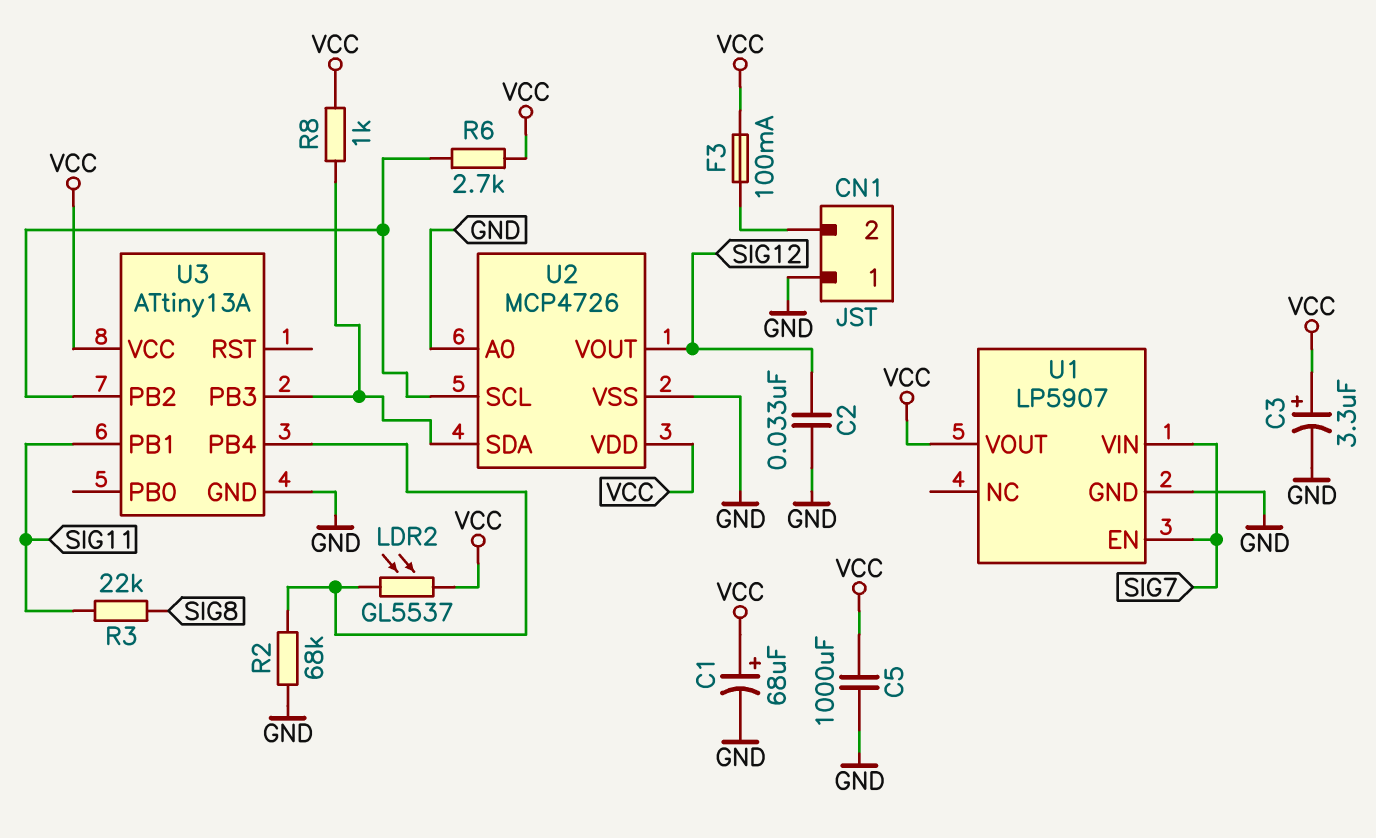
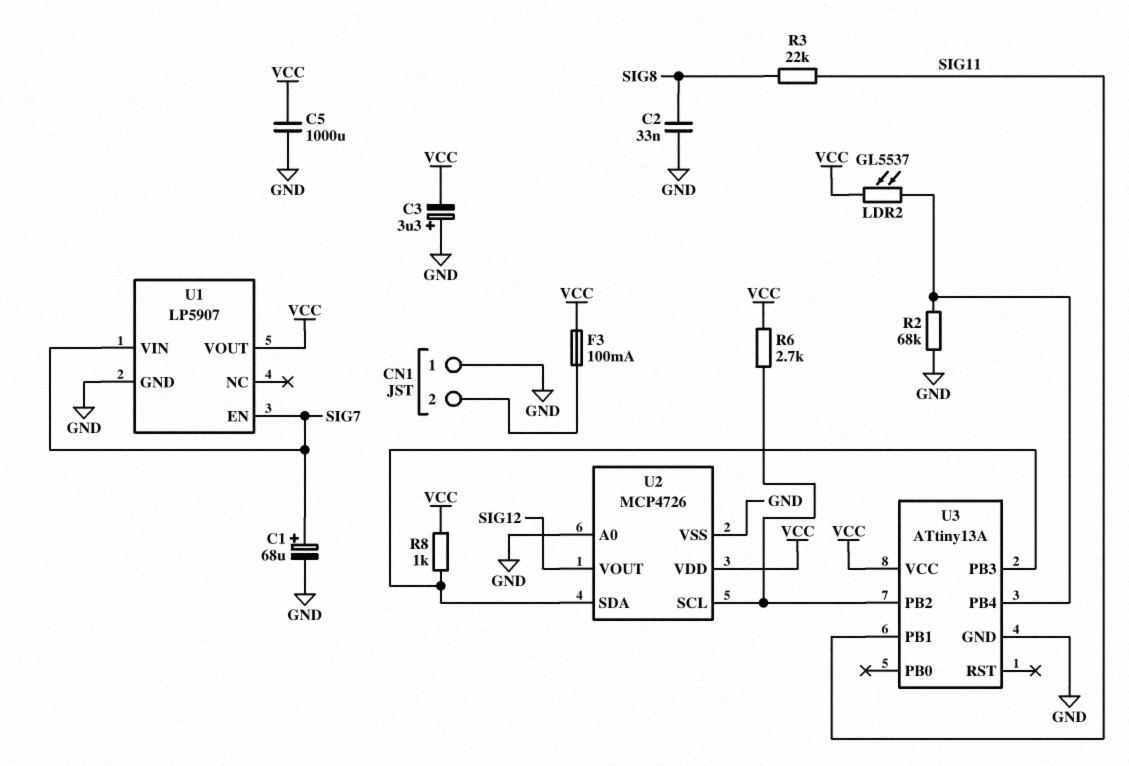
C1: 68uF (plus VCC, minus GND) -> 68uF (plus SIG7, minus GND)
C2: 33nF (GND, SIG12) -> 33nF (GND, SIG8)
C3: 3.3uF (plus VCC, minus GND) -> 3.3uF (plus GND, minus VCC)

